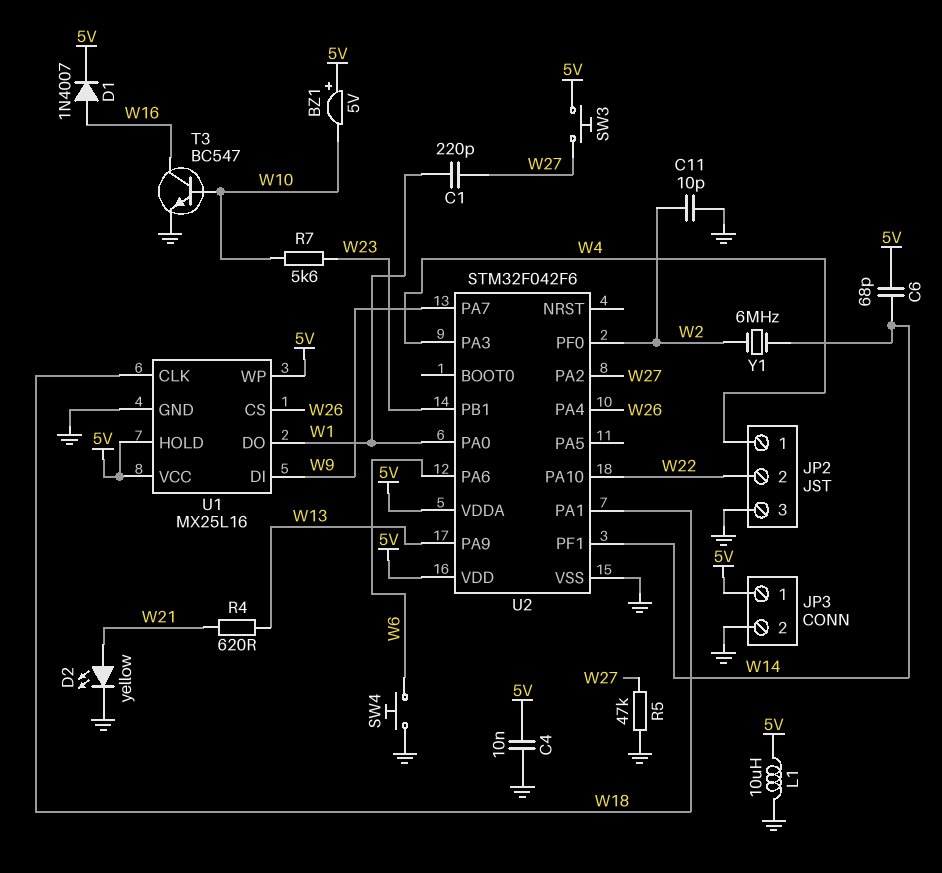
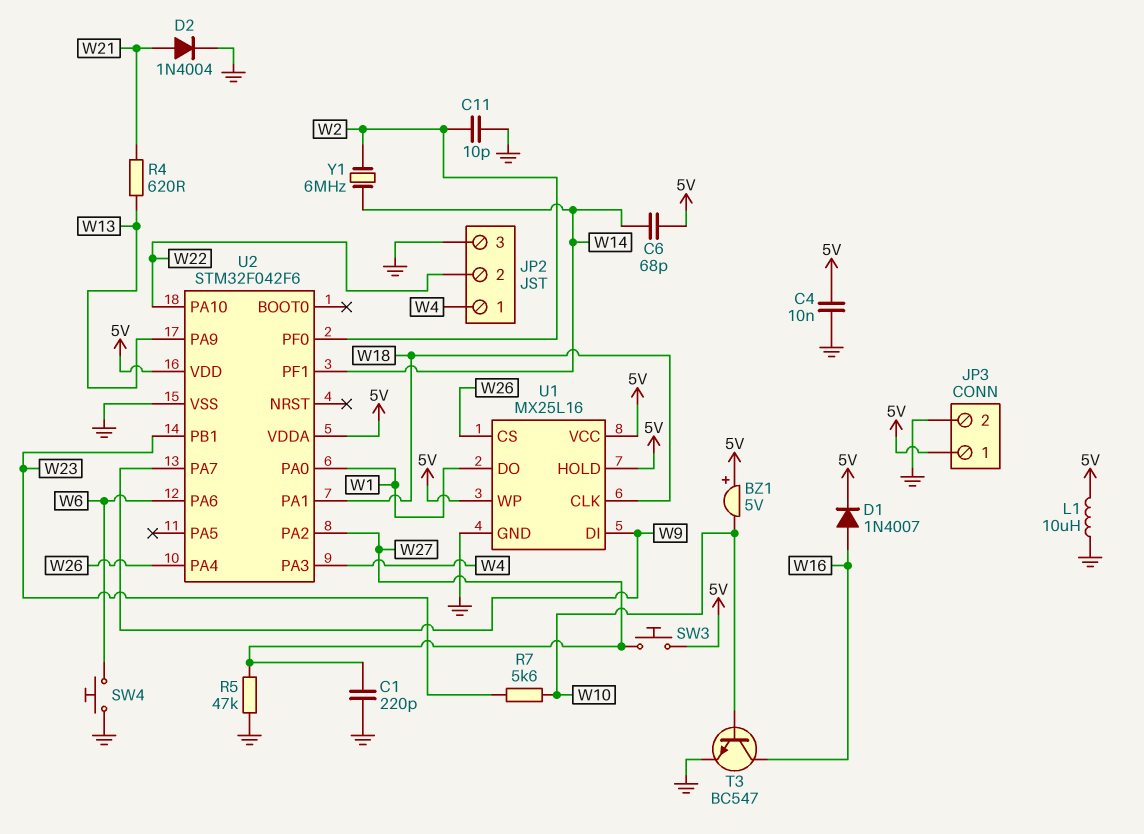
C1: 220pF (W1, W27) -> 220pF (GND, W27)
D2: LED yellow (A W21, K GND) -> diode 1N4004 (A W21, K GND)

